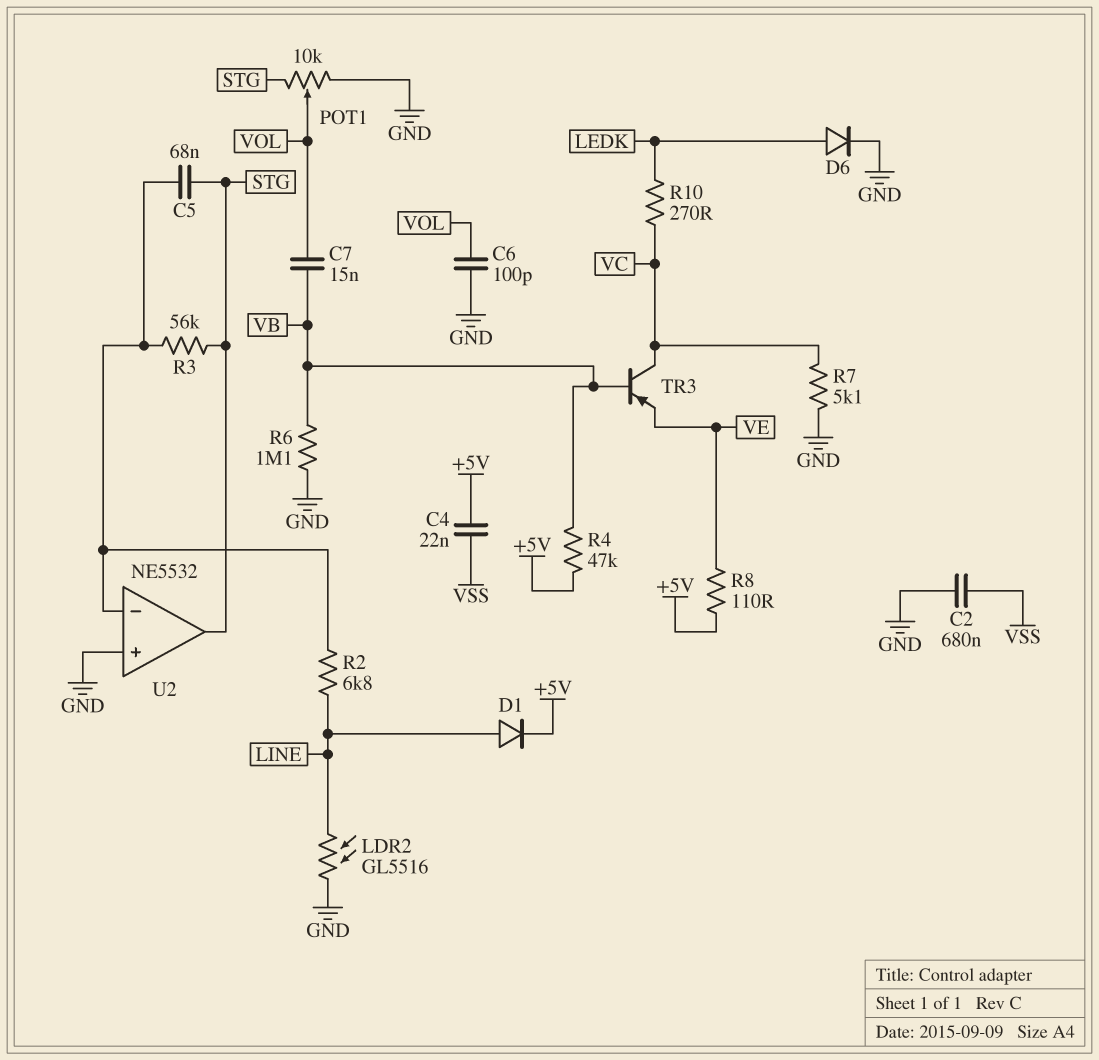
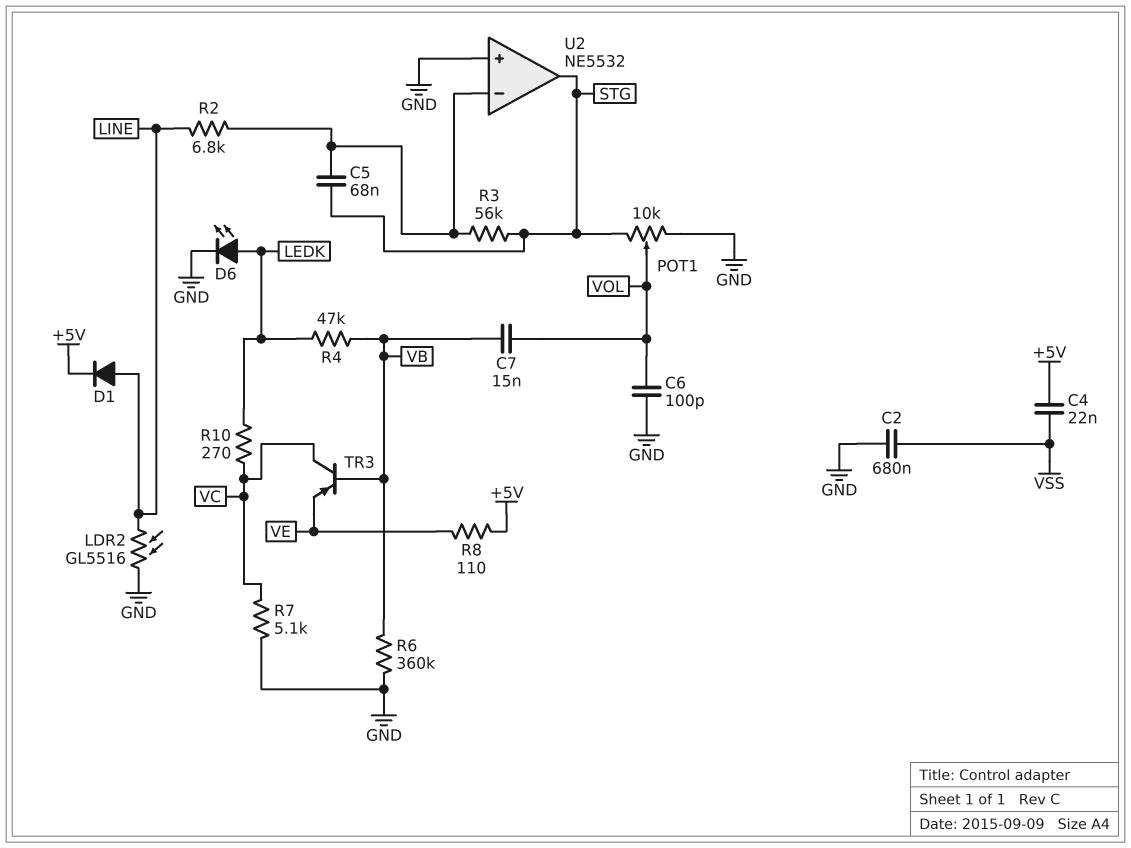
D6: diode (A LEDK, K GND) -> LED (A LEDK, K GND)
R4: 47k (+5V, VB) -> 47k (LEDK, VB)
R6: 1.1M (GND, VB) -> 360k (GND, VB)

